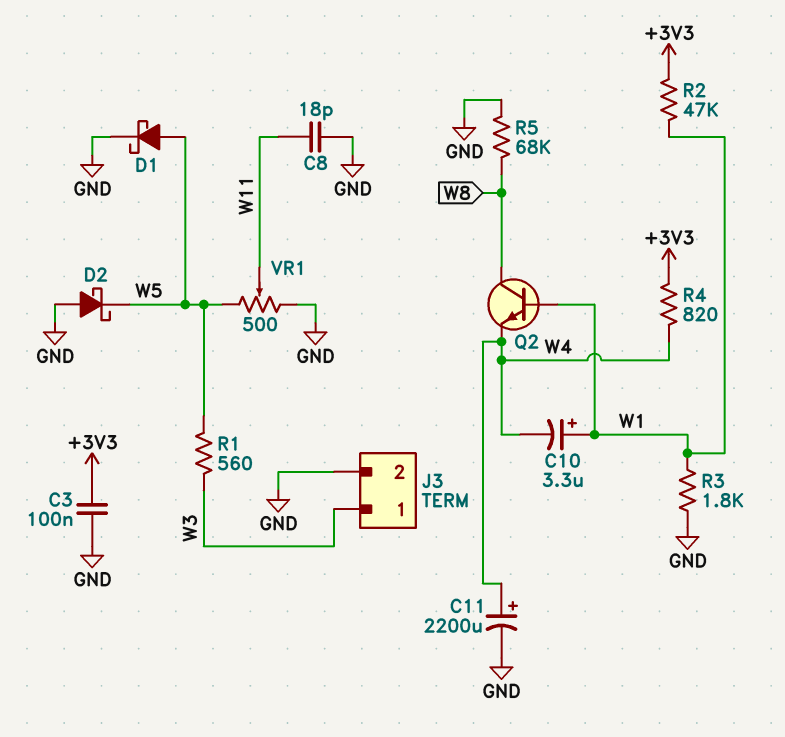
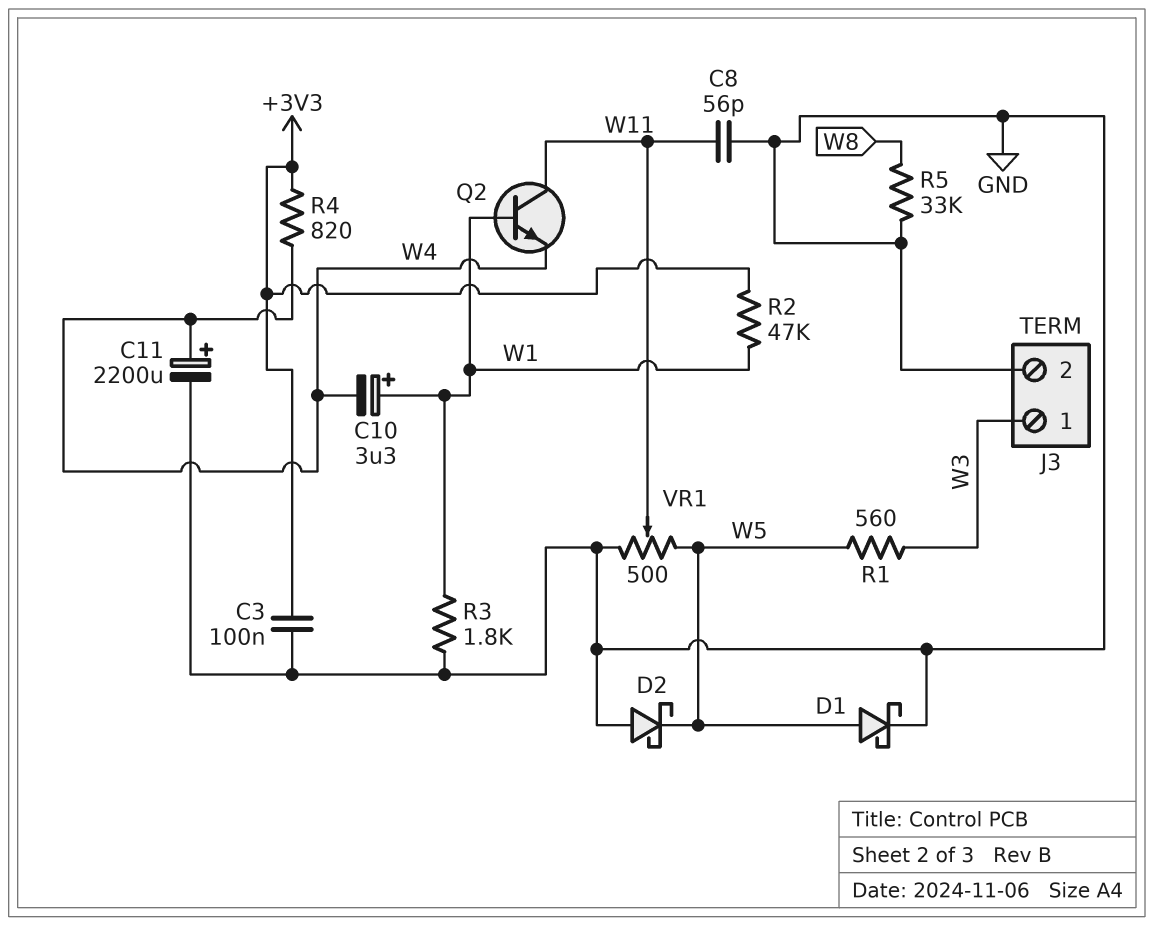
C8: 18pF (GND, W11) -> 56pF (GND, W11)
Q2: NPN (B W1, C W8, E W4) -> NPN (B W1, C W11, E W4)
R5: 68k (GND, W8) -> 33k (GND, W8)

